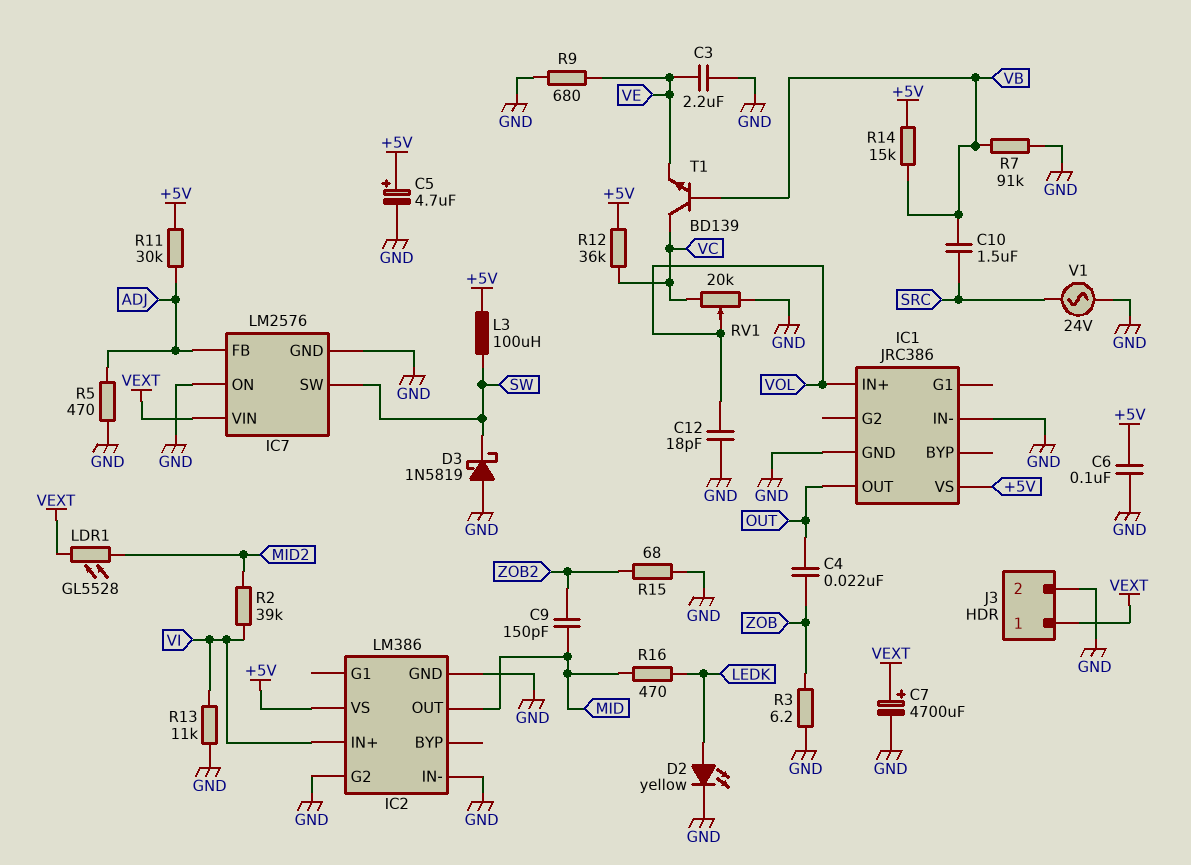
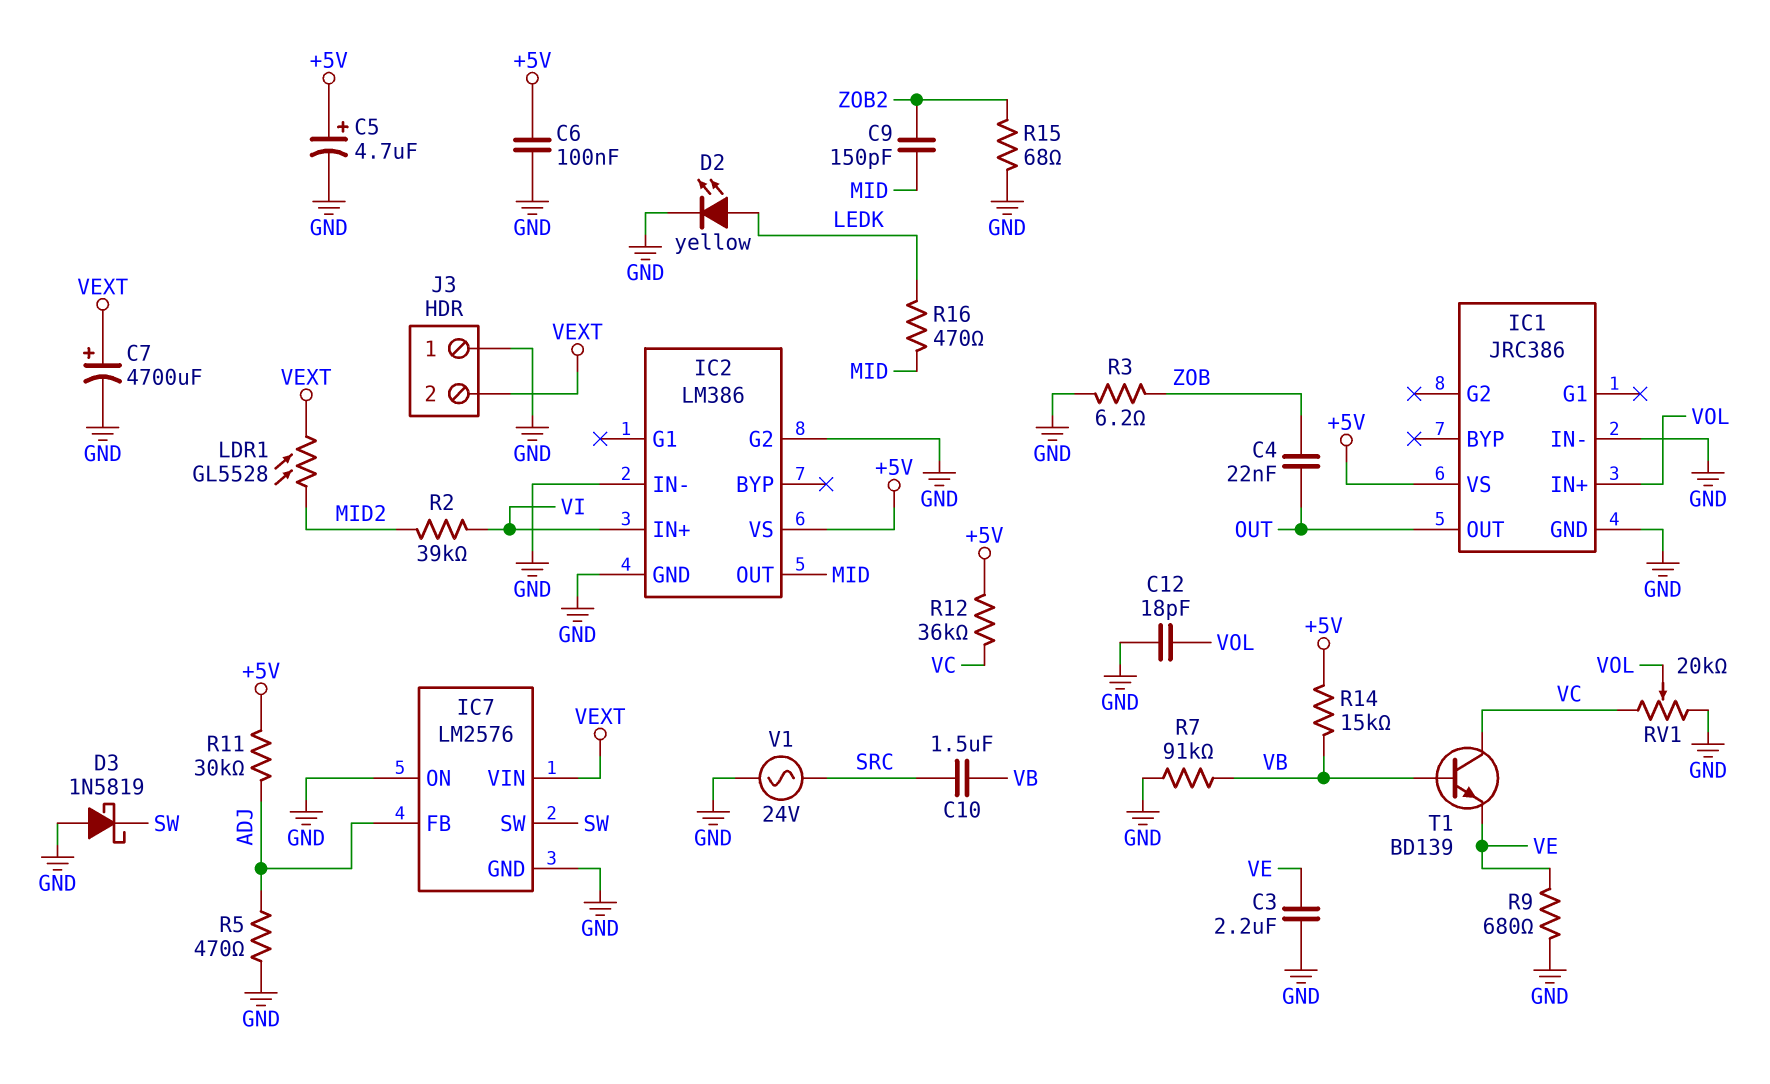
J3 pin 1: VEXT -> GND
J3 pin 2: GND -> VEXT
L3: 100uH (+5V, SW) -> none
R13: 11k (GND, VI) -> none

